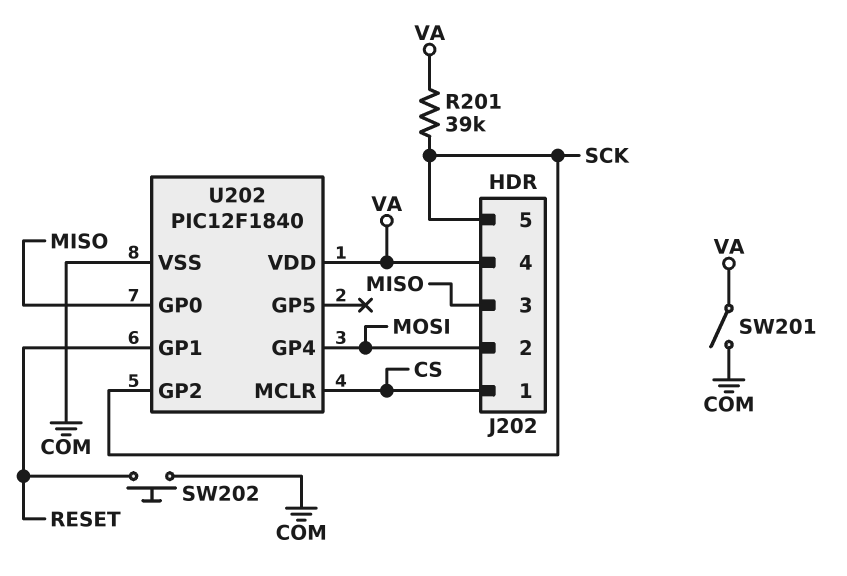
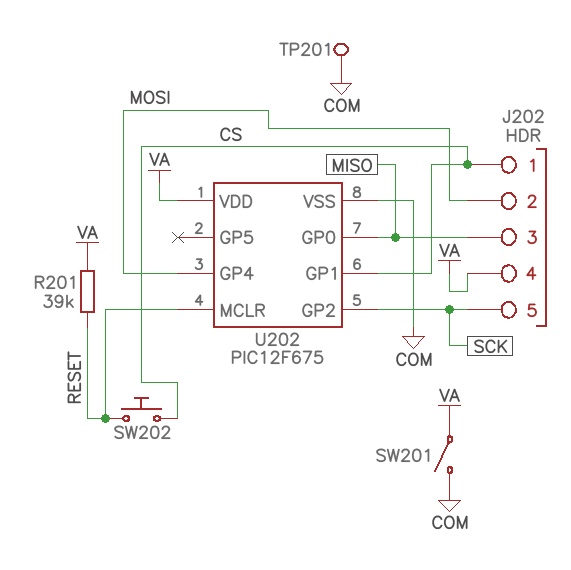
R201: 39k (SCK, VA) -> 39k (RESET, VA)
SW202: button (COM, RESET) -> button (CS, RESET)
TP201: none -> test point (COM)
U202: PIC12F1840 -> PIC12F675
U202 pin GP1: RESET -> CS
U202 pin MCLR: CS -> RESET

